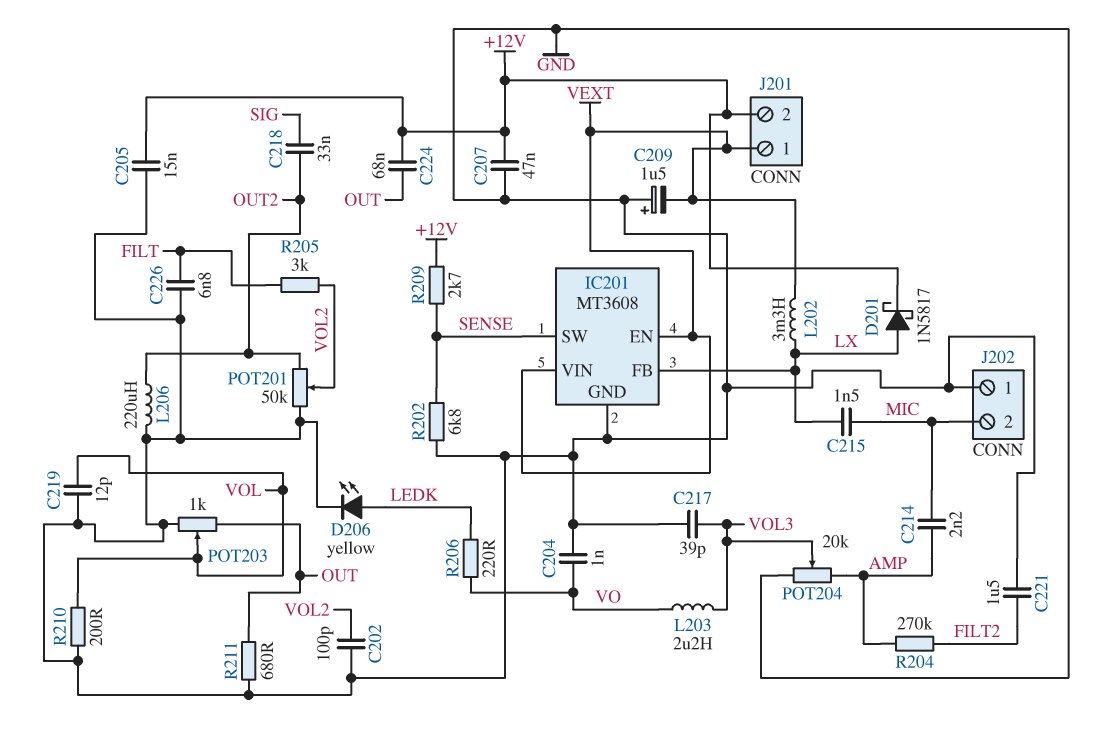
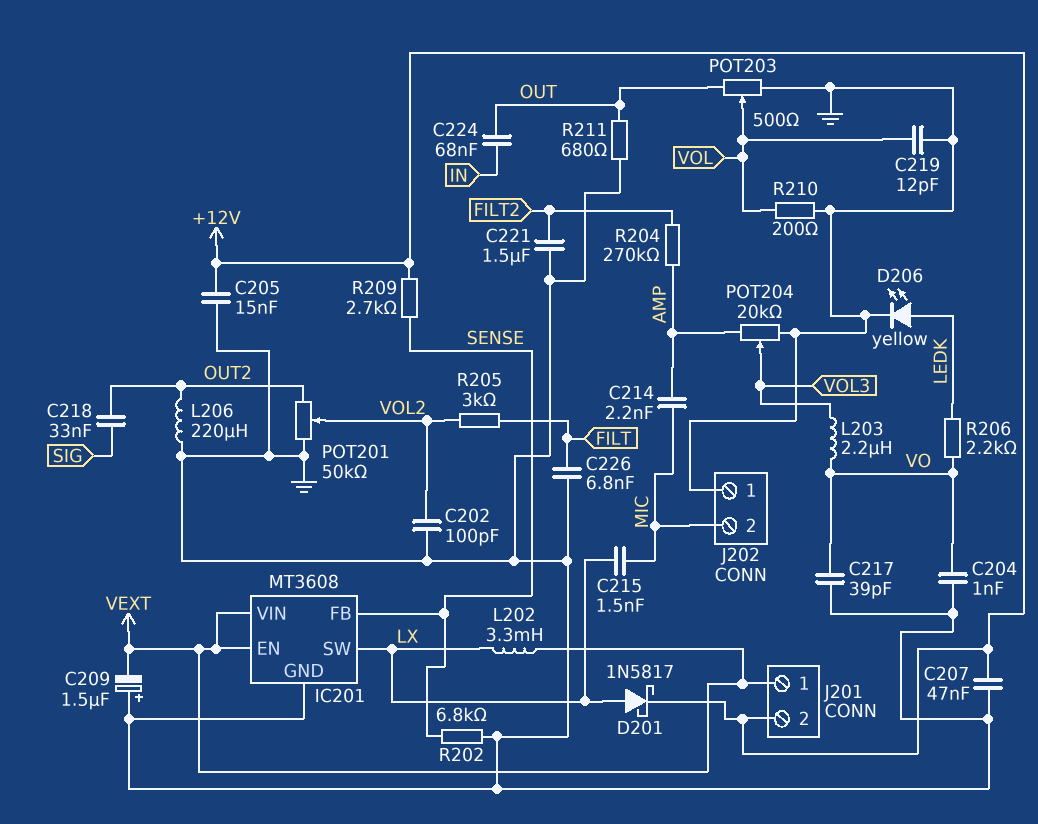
C217: 39pF (GND, VOL3) -> 39pF (GND, VO)
C224: 68nF (+12V, OUT) -> 68nF (IN, OUT)
IC201 pin FB: LX -> SENSE
IC201 pin SW: SENSE -> LX
POT203: 1k (GND, OUT, wiper VOL) -> 500 (GND, OUT, wiper VOL)
R206: 220 (LEDK, VO) -> 2.2k (LEDK, VO)

